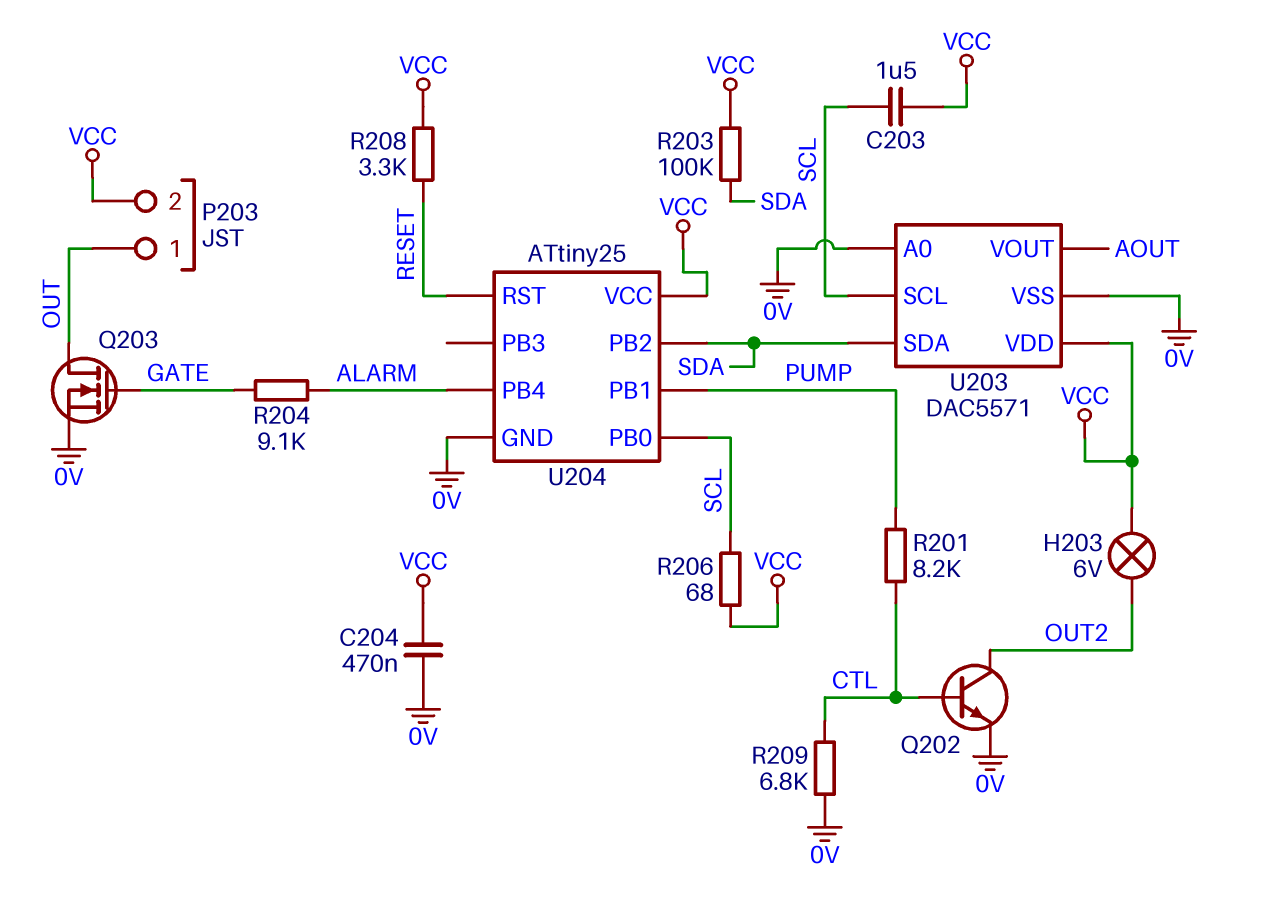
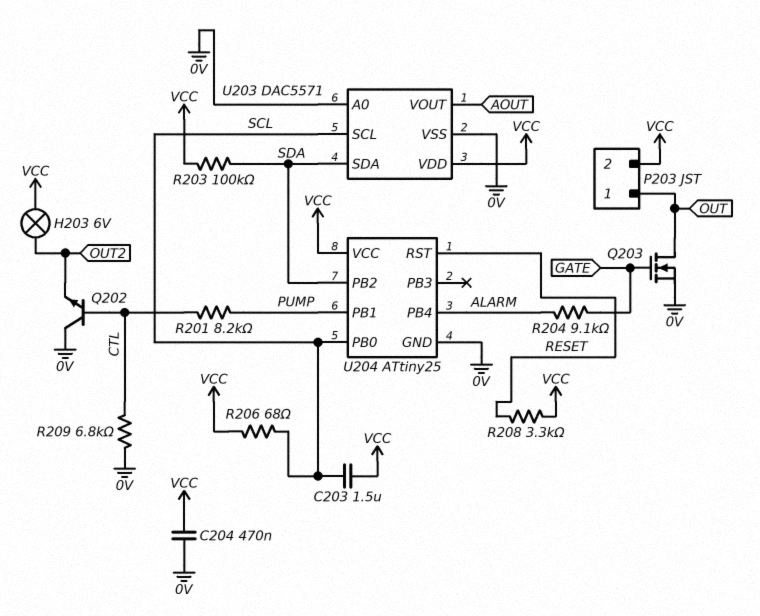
Q202: NPN (B CTL, C OUT2, E 0V) -> NPN (B CTL, C 0V, E OUT2)

